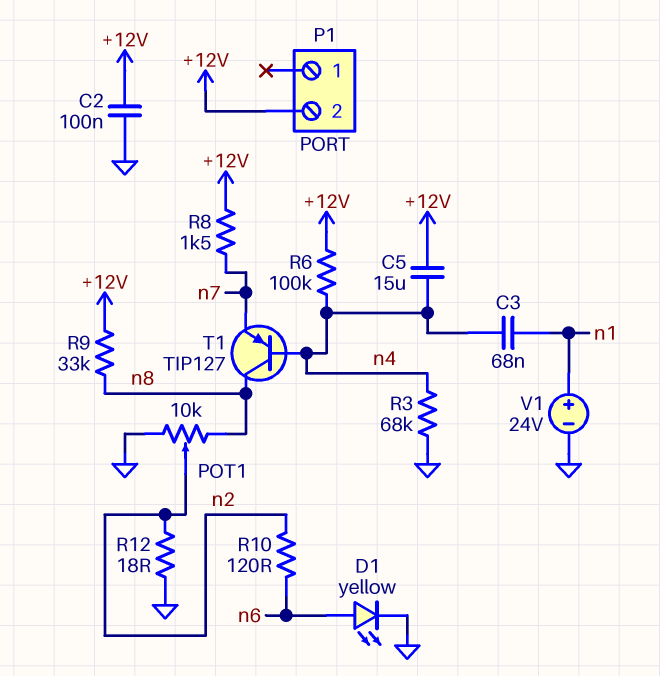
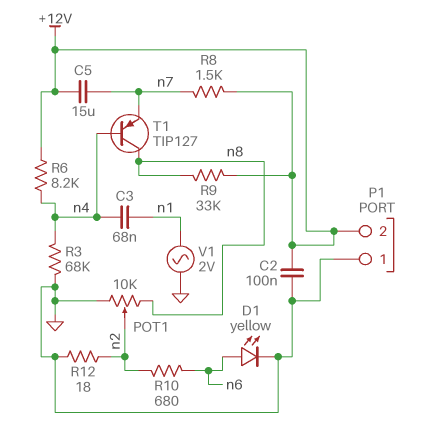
C5: 15uF (+12V, n4) -> 15uF (+12V, n7)
P1 pin 1: none -> GND
R6: 100k (+12V, n4) -> 8.2k (+12V, n4)
R10: 120 (n2, n6) -> 680 (n2, n6)
V1: 24V (plus n1, minus GND) -> AC 2V (GND, n1)

